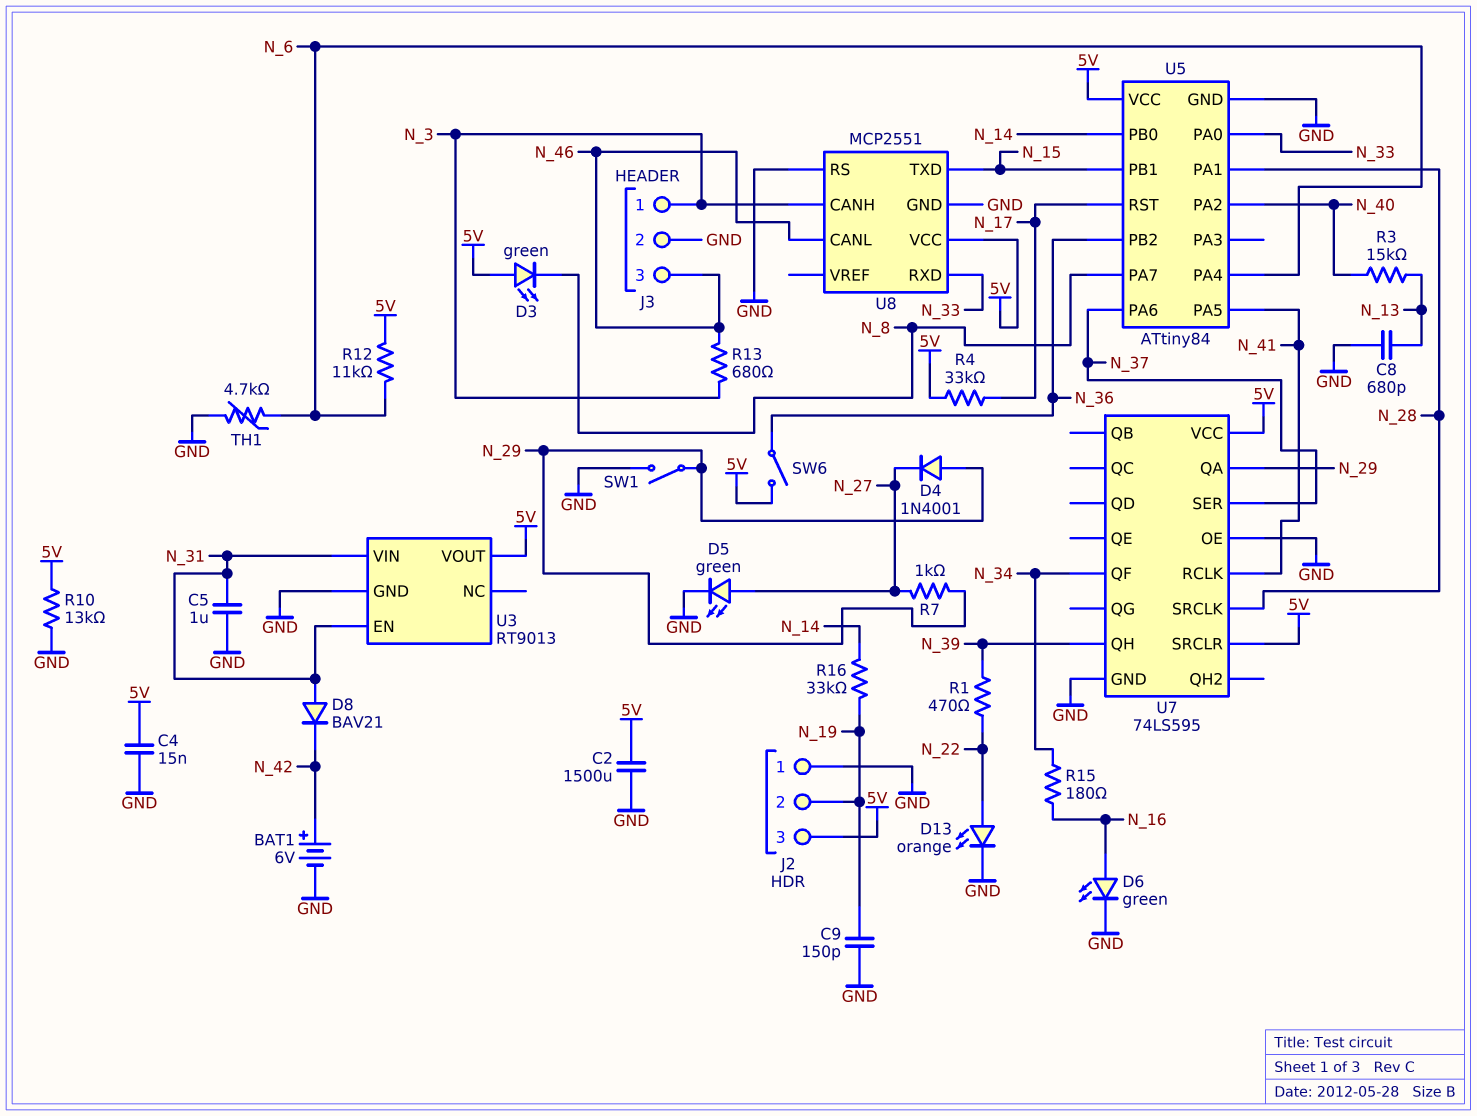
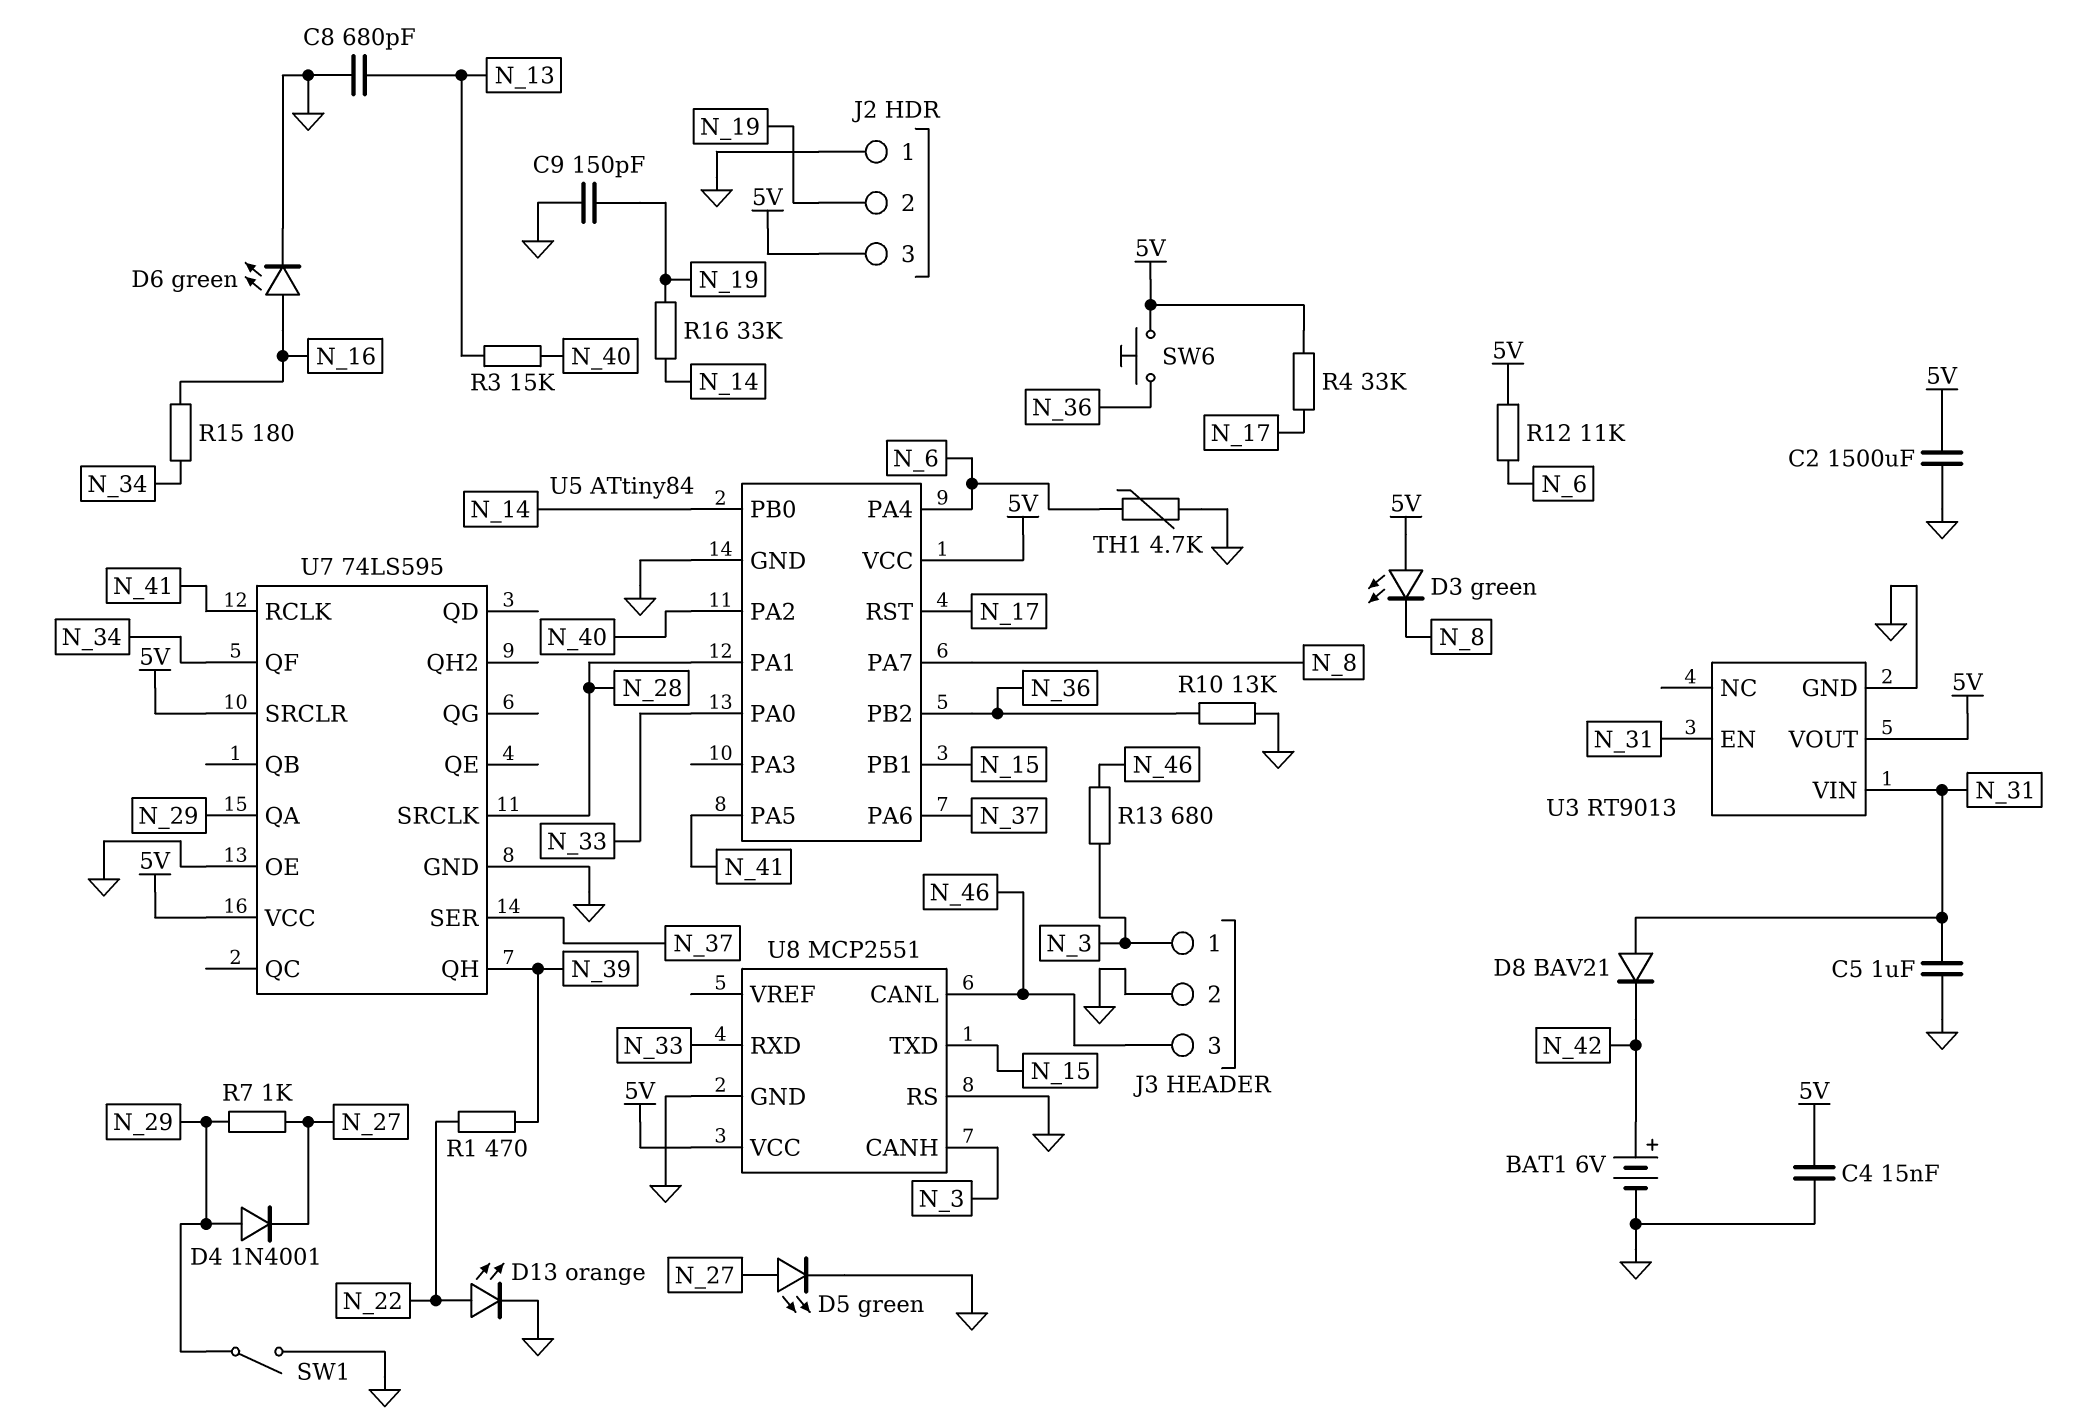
R10: 13k (5V, GND) -> 13k (GND, N_36)
SW6: switch (5V, N_36) -> button (5V, N_36)

